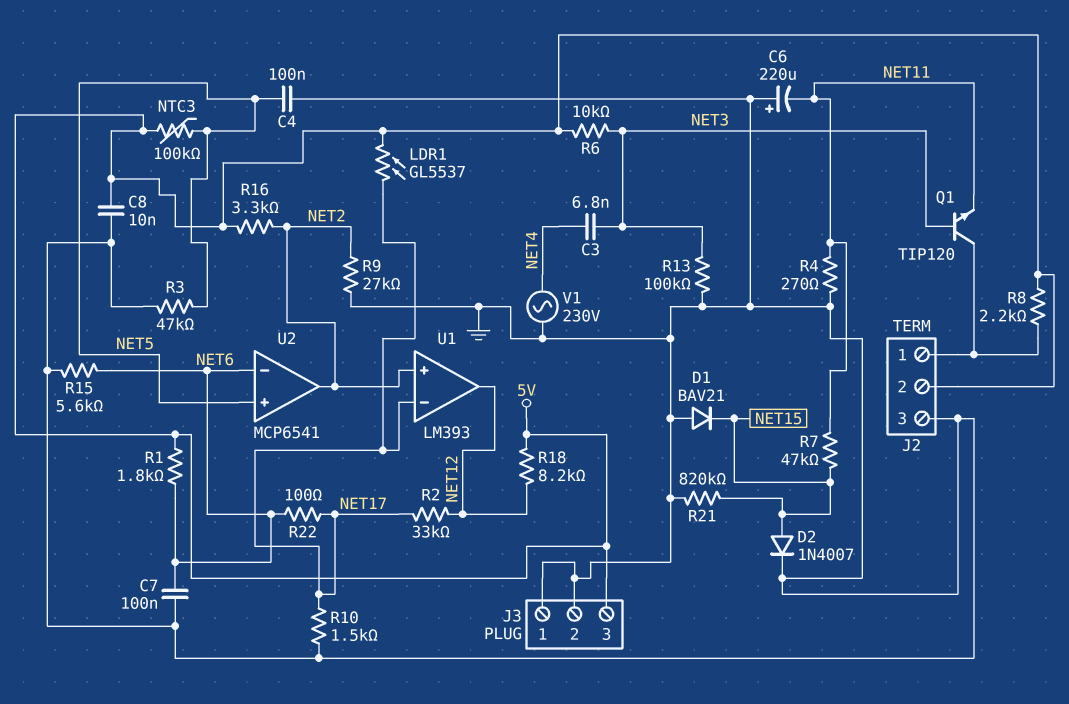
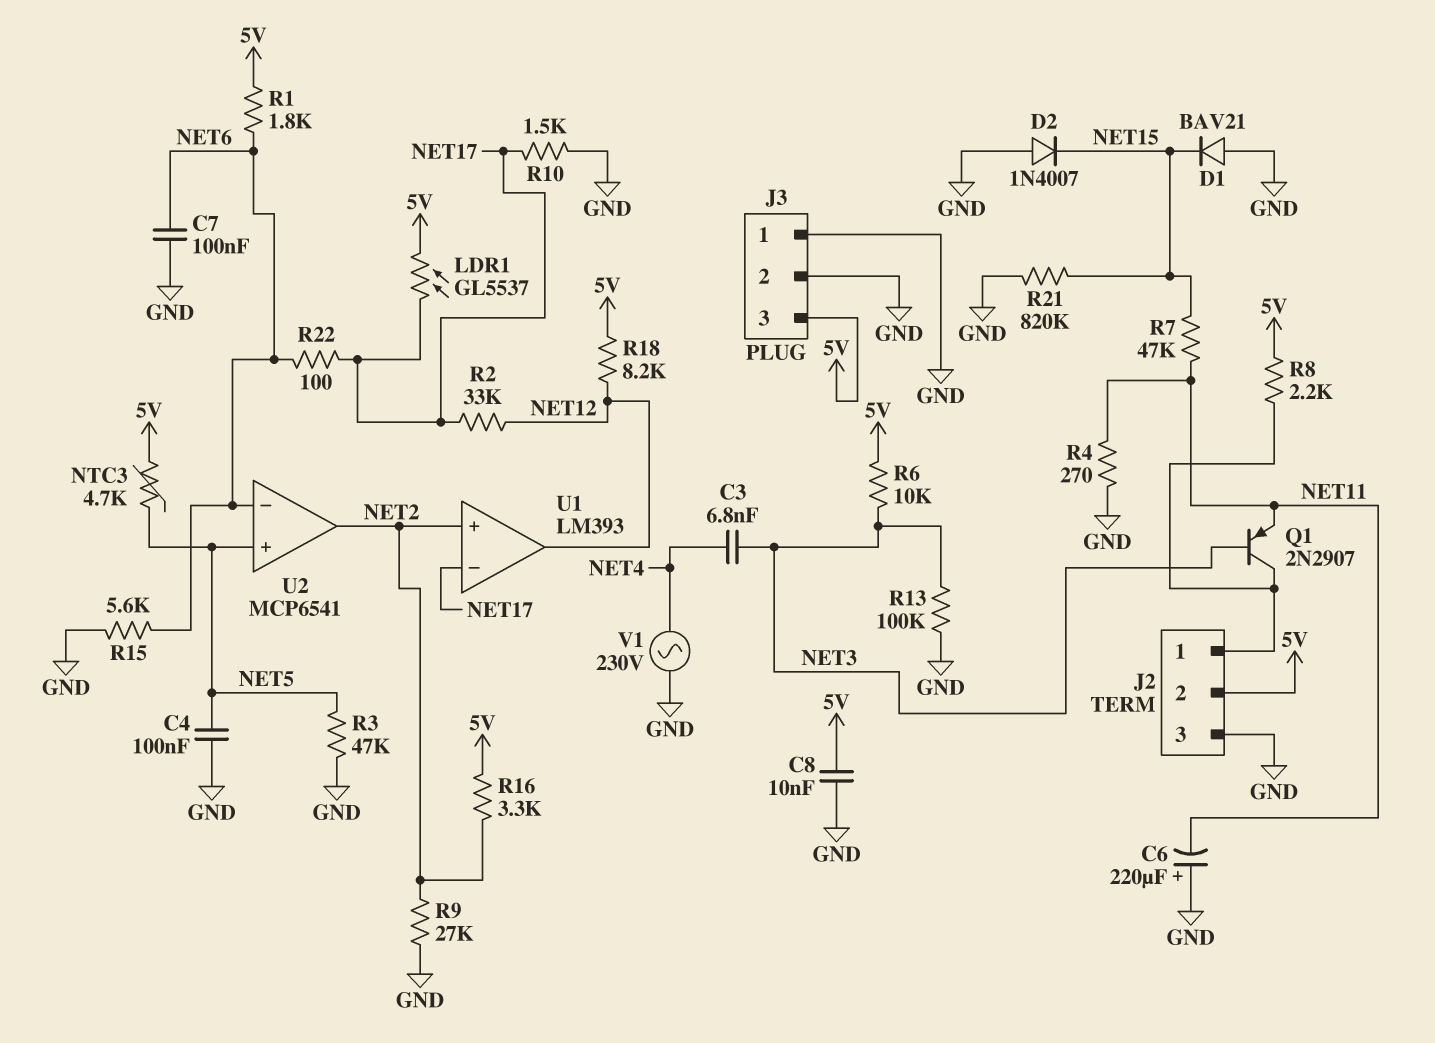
D2: diode 1N4007 (A NET15, K GND) -> diode 1N4007 (A GND, K NET15)
NTC3: 100k (5V, NET5) -> 4.7k (5V, NET5)
Q1: NPN TIP120 (B NET3, C J2/1, E NET11) -> PNP 2N2907 (B NET3, C J2/1, E NET11)

